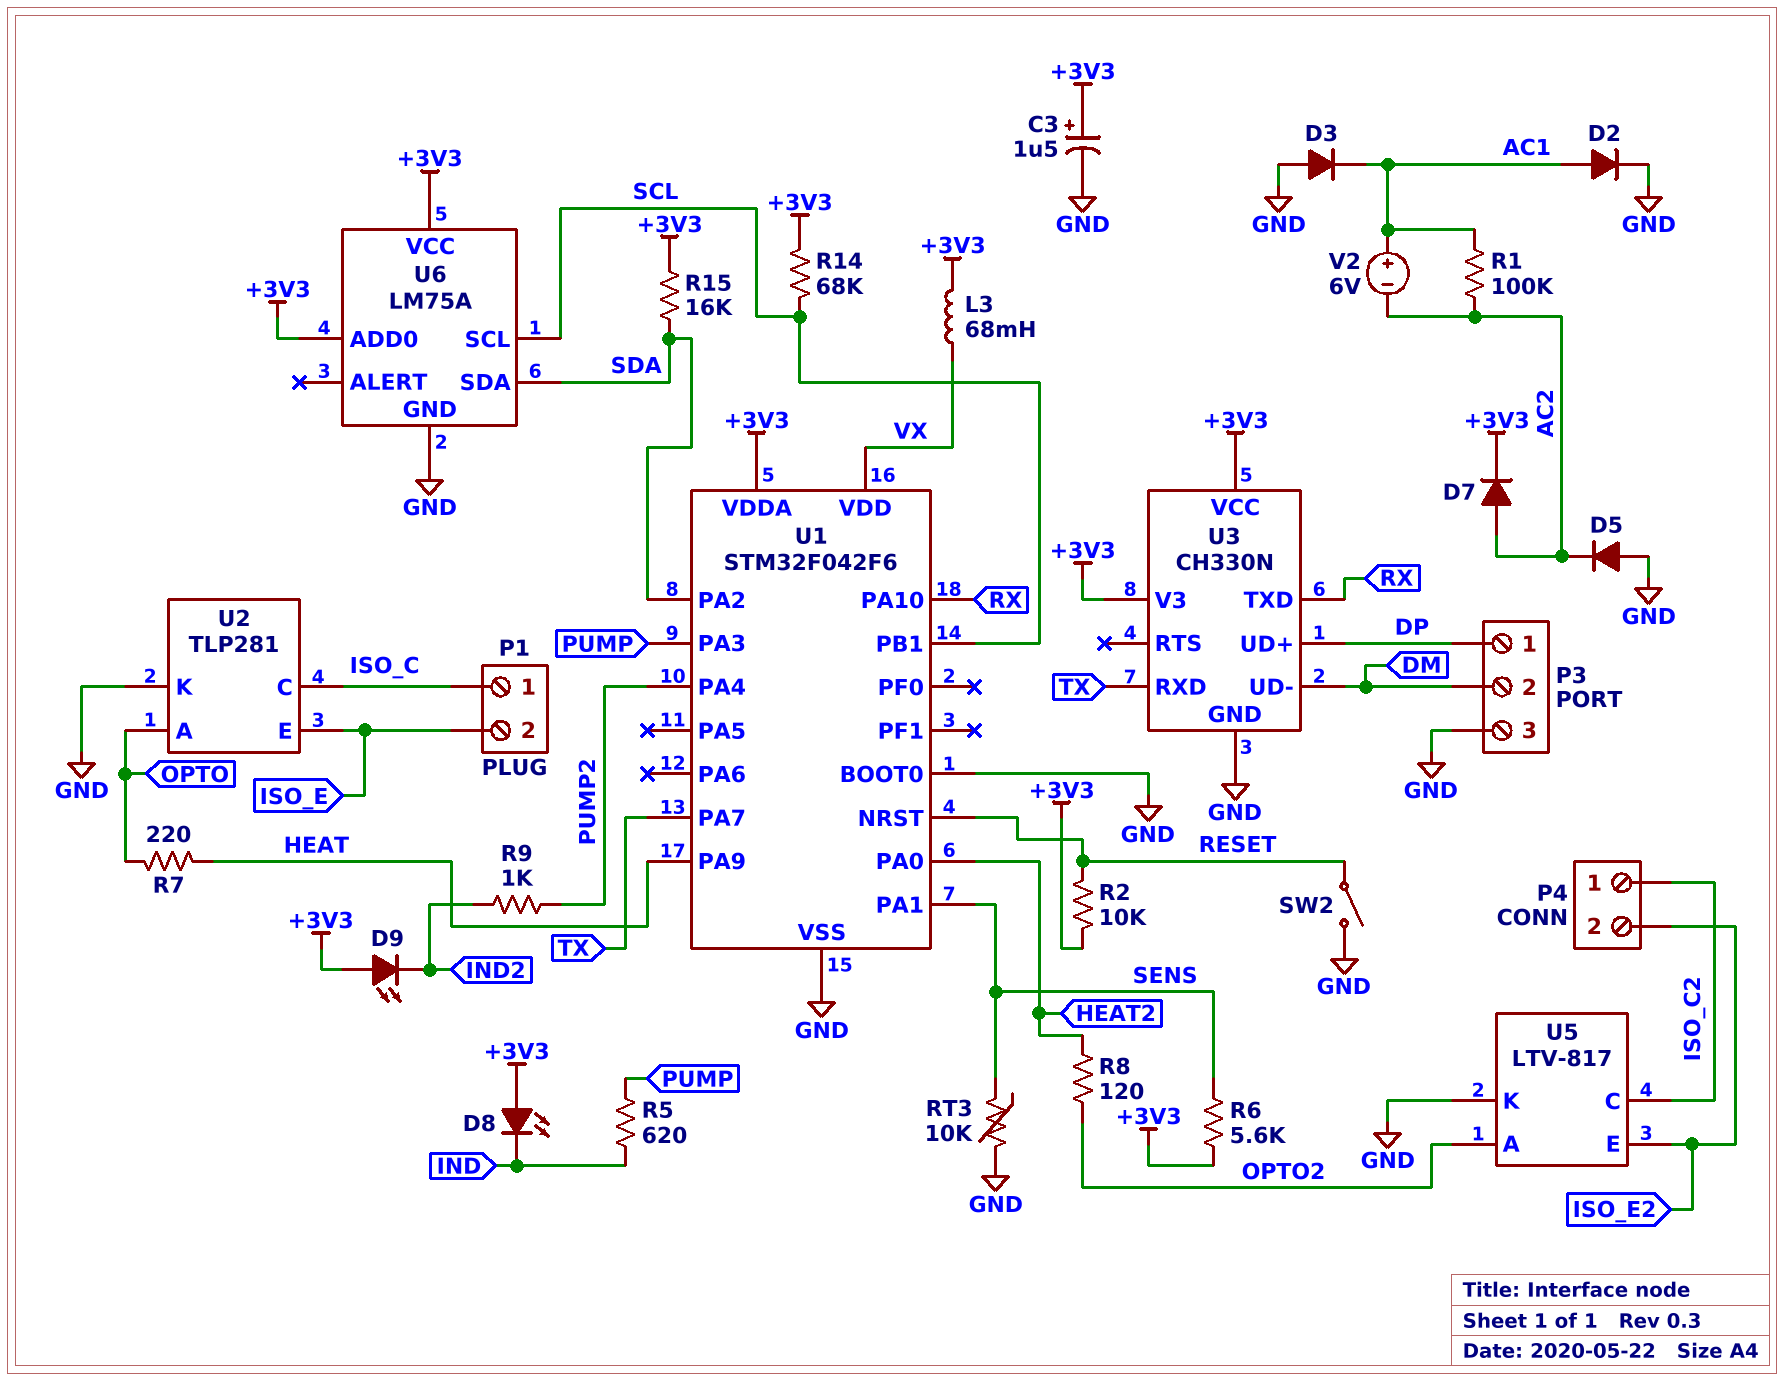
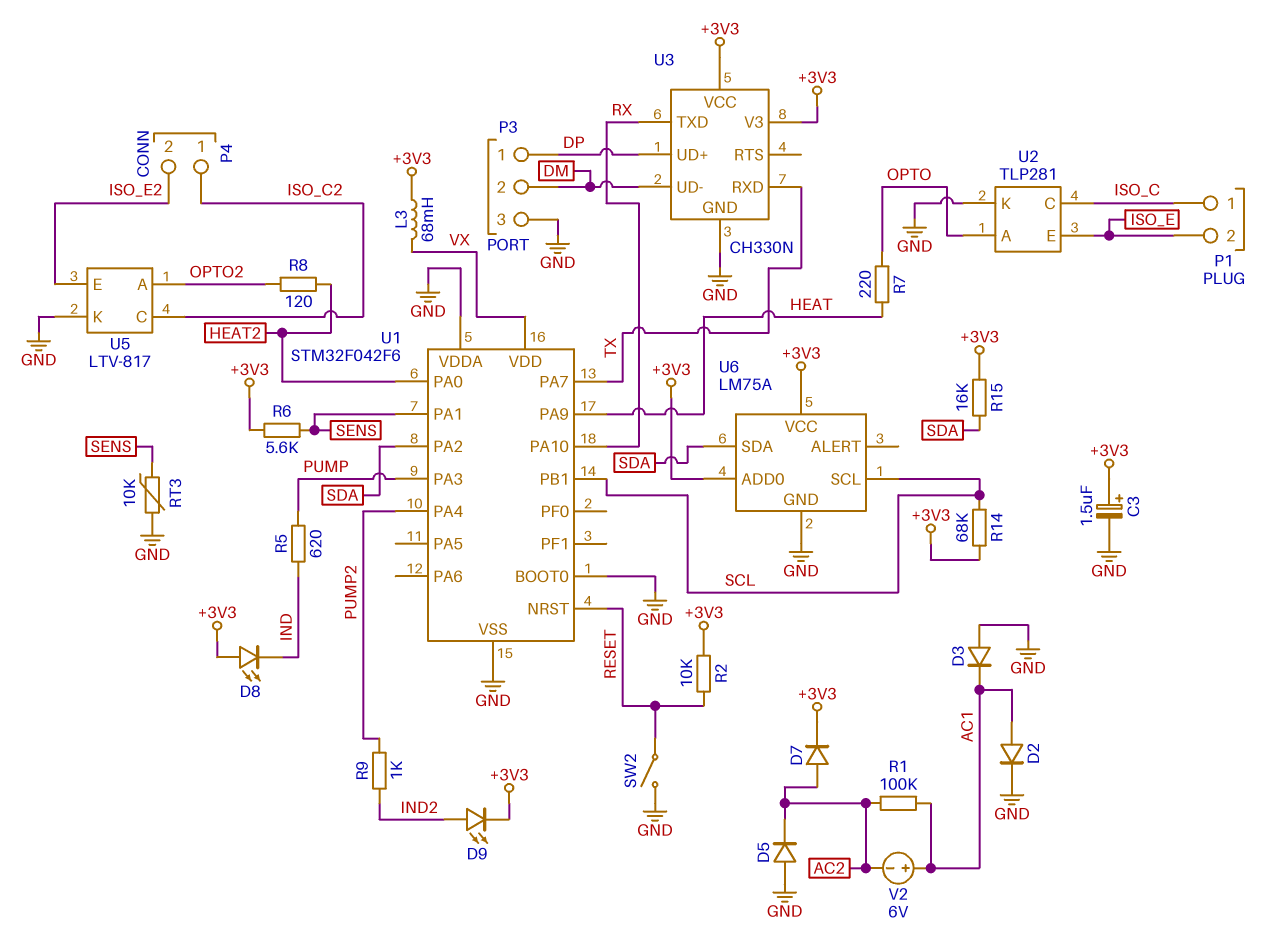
D9: LED (A +3V3, K IND2) -> LED (A IND2, K +3V3)
U1 pin VDDA: +3V3 -> GND

